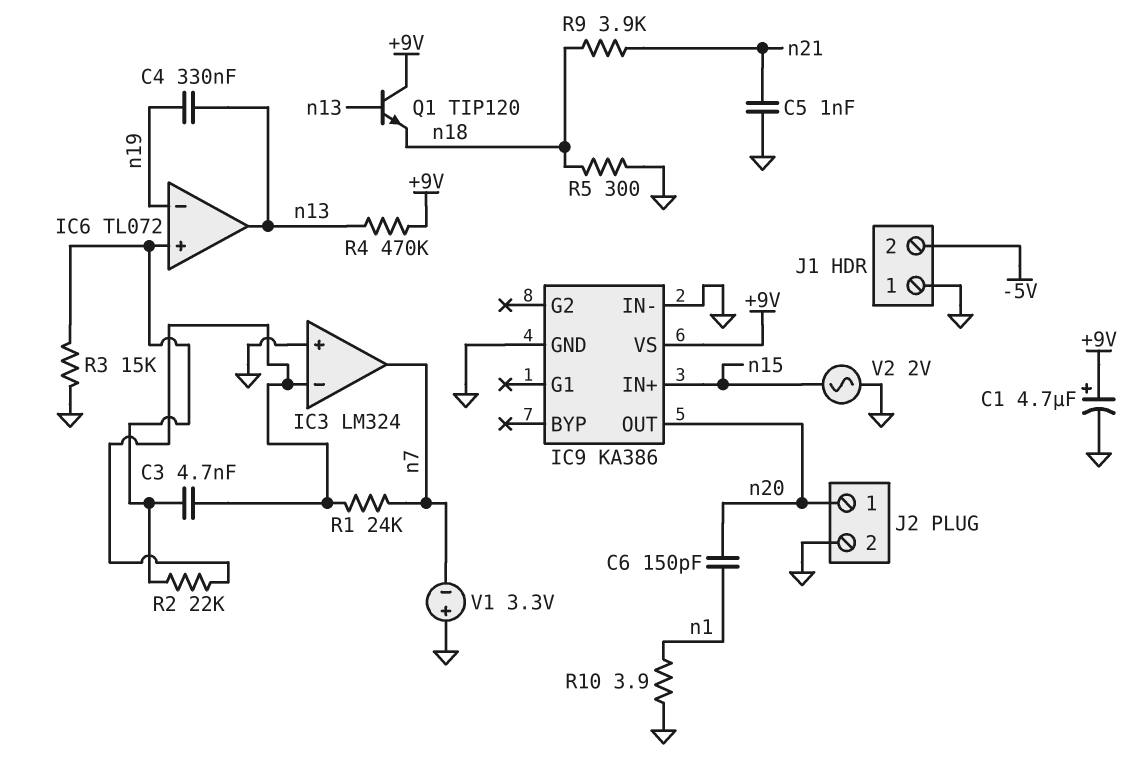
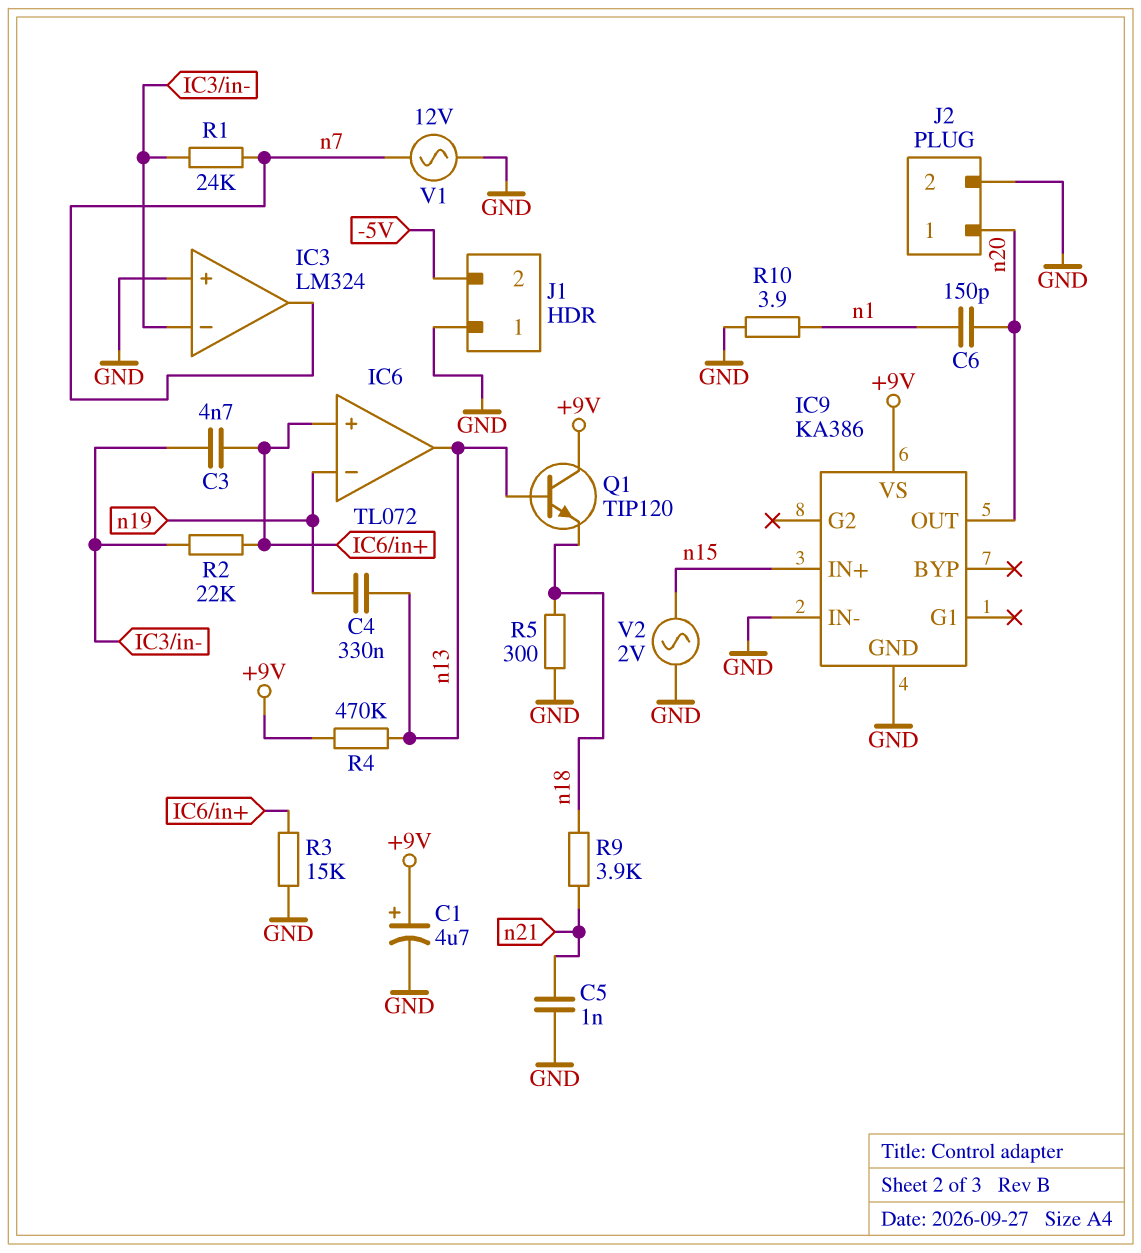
V1: 3.3V (plus GND, minus n7) -> AC 12V (GND, n7)

